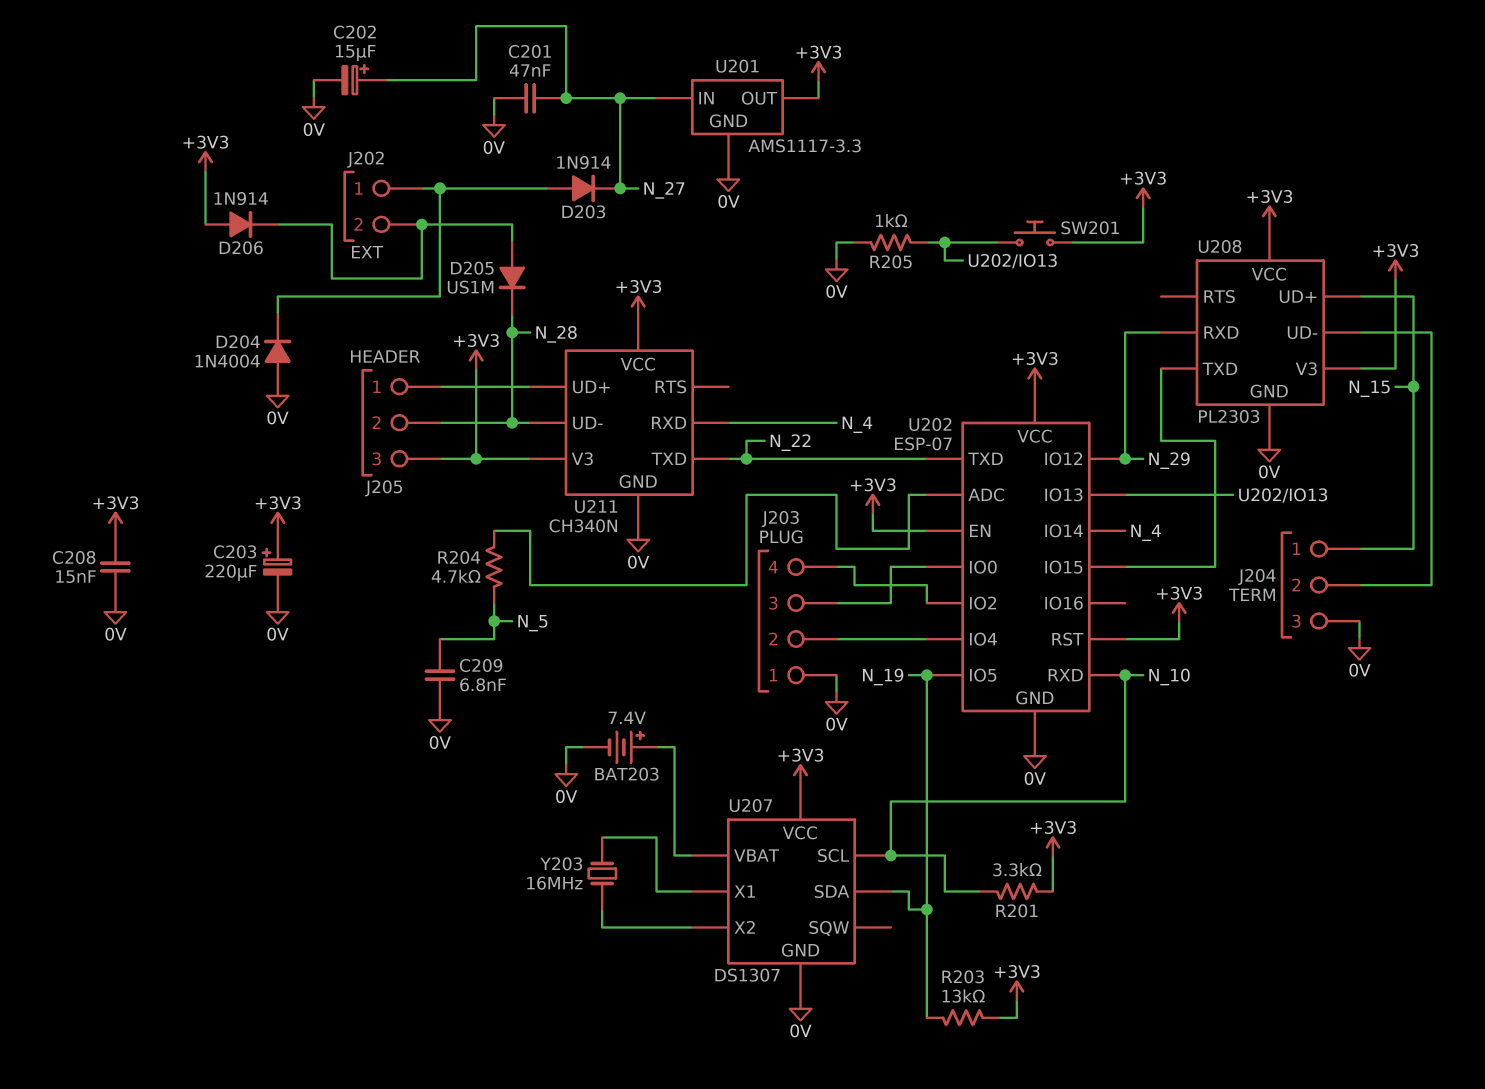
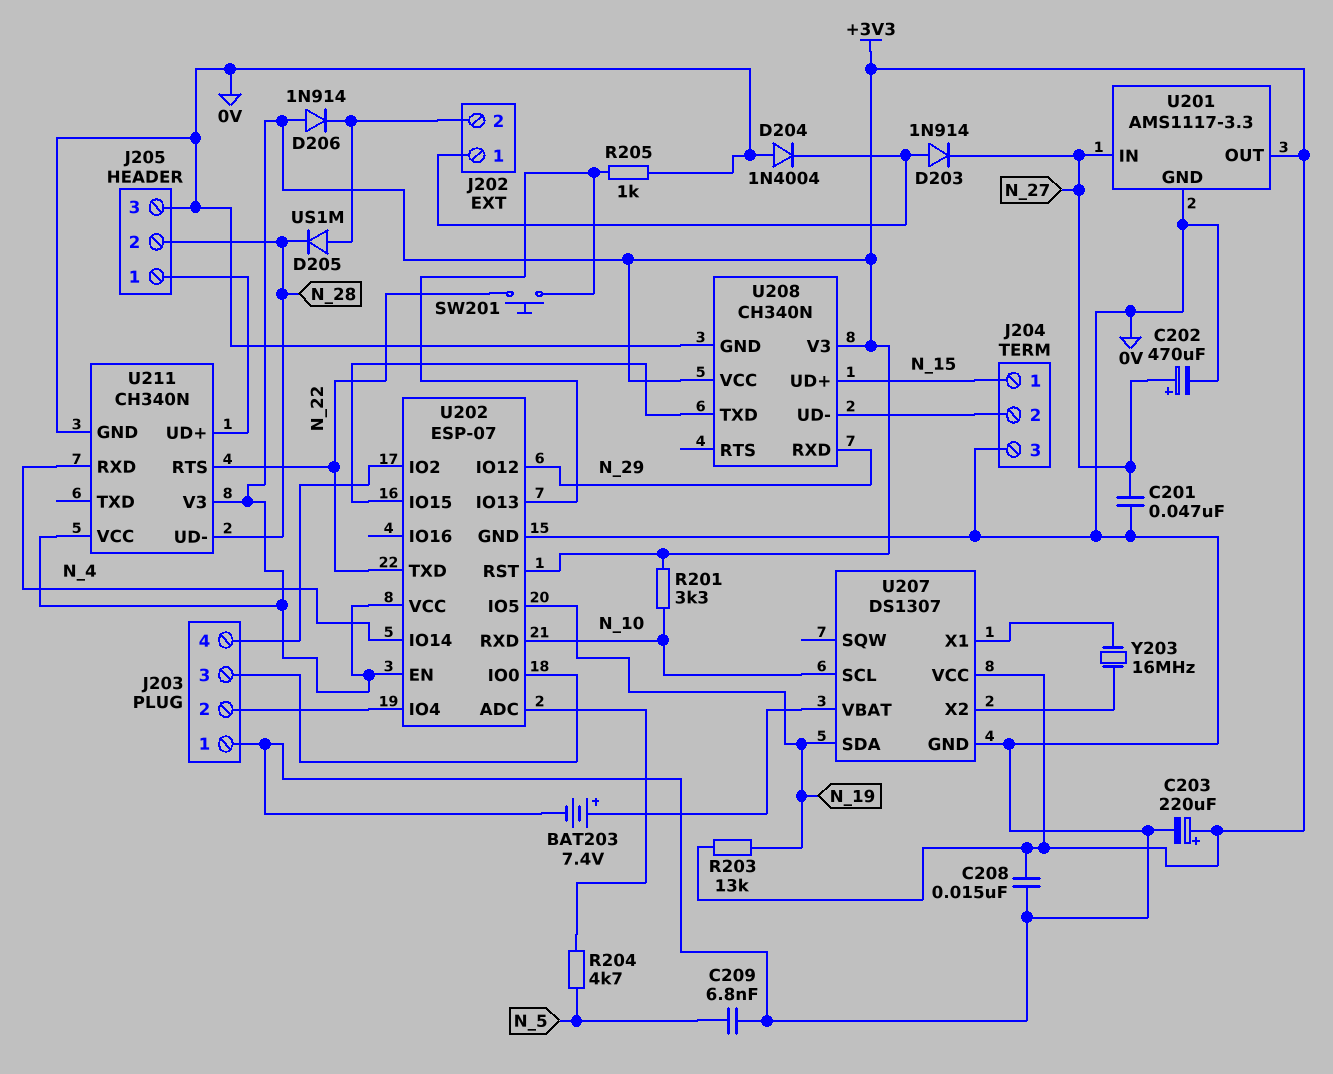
C202: 15uF (plus N_27, minus 0V) -> 470uF (plus N_27, minus 0V)
J205 pin 3: +3V3 -> 0V
SW201: button (+3V3, U202/IO13) -> button (N_22, U202/IO13)
U208: PL2303 -> CH340N
U211 pin RTS: none -> N_22
U211 pin TXD: N_22 -> none

